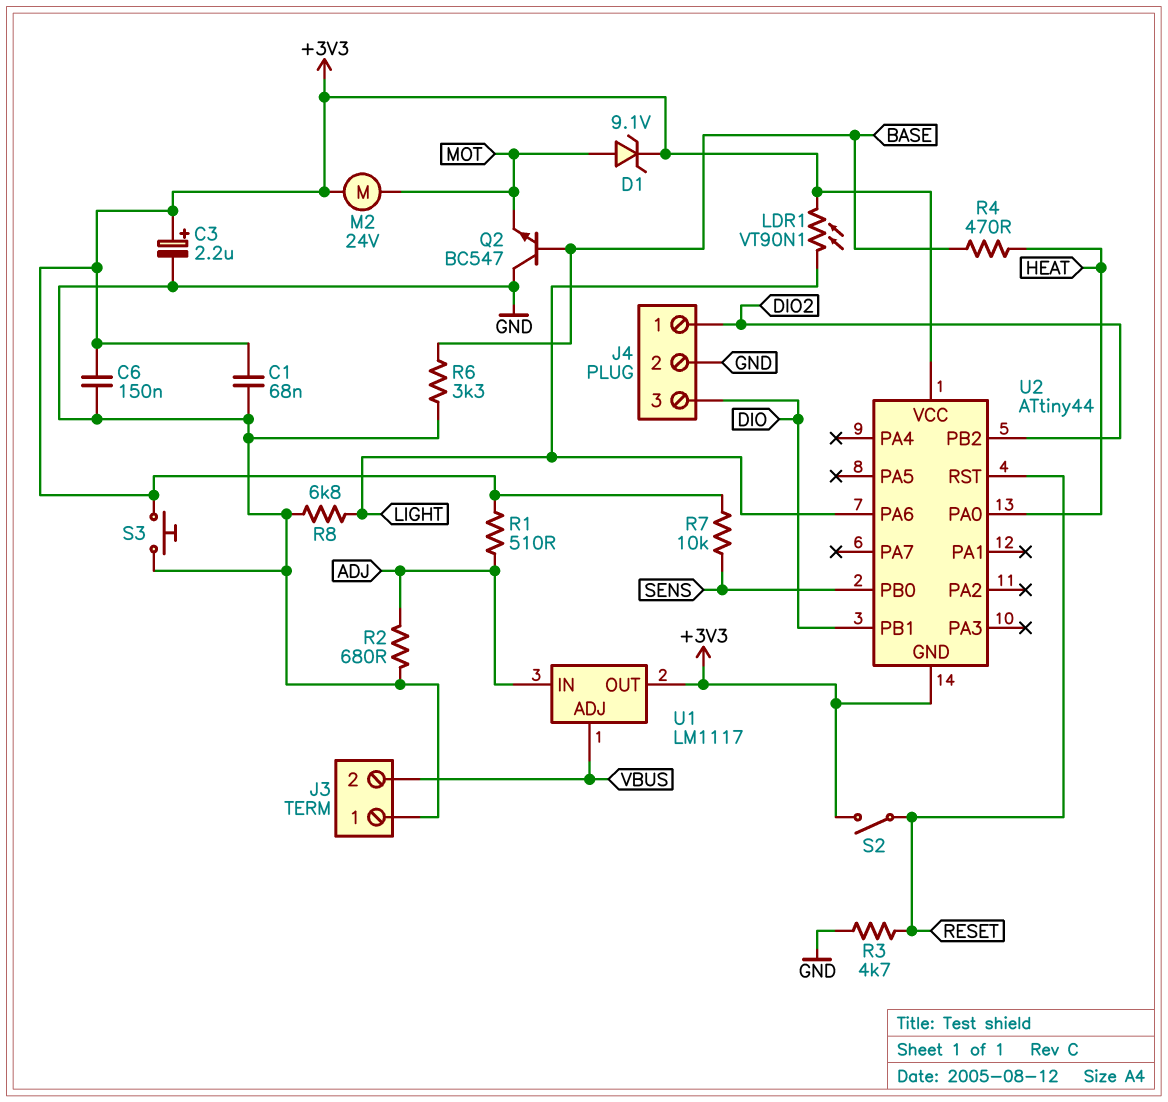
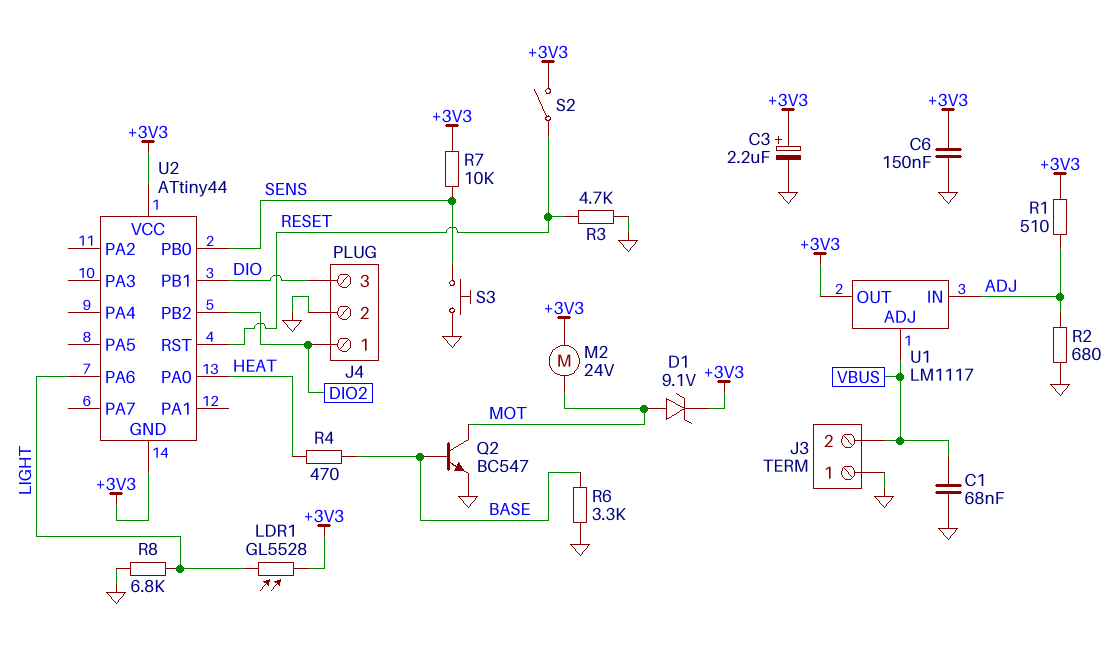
C1: 68nF (+3V3, GND) -> 68nF (GND, VBUS)
LDR1: VT90N1 (+3V3, LIGHT) -> GL5528 (+3V3, LIGHT)
Q2: NPN BC547 (B BASE, C GND, E MOT) -> NPN BC547 (B BASE, C MOT, E GND)
S3: button (+3V3, GND) -> button (GND, SENS)

